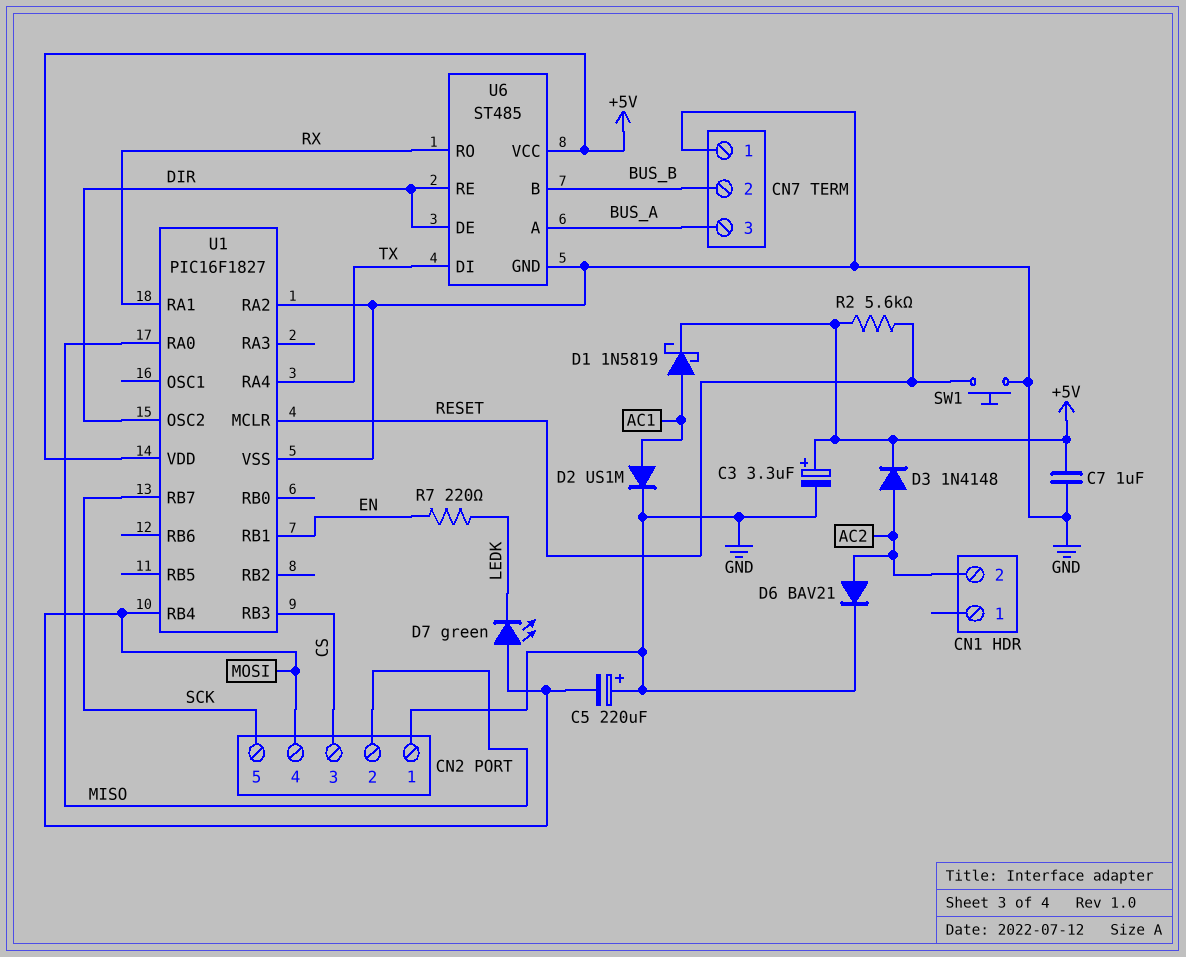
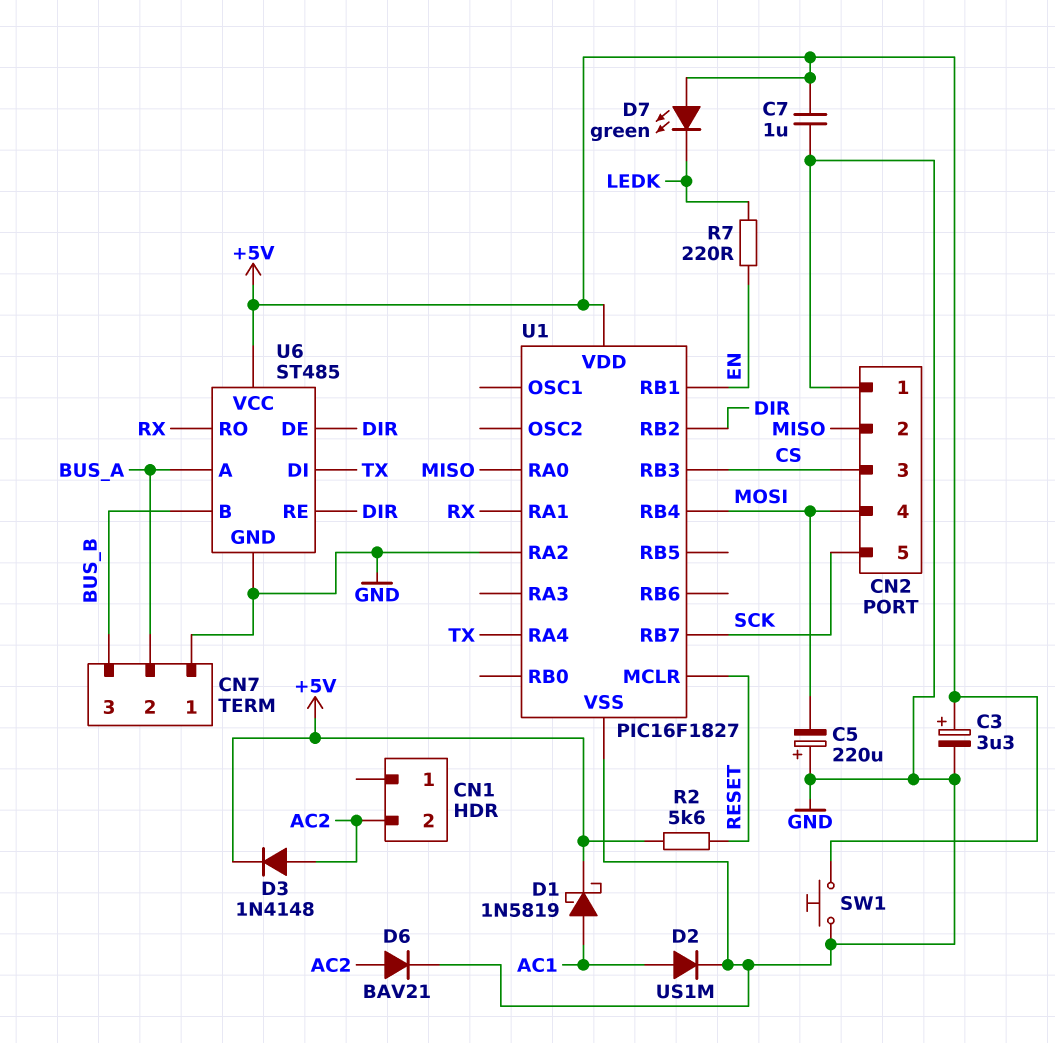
CN7 pin 2: BUS_B -> BUS_A
CN7 pin 3: BUS_A -> BUS_B
D7: LED green (A MOSI, K LEDK) -> LED green (A +5V, K LEDK)
SW1: button (GND, RESET) -> button (+5V, GND)
U1 pin OSC2: DIR -> none
U1 pin RB2: none -> DIR

